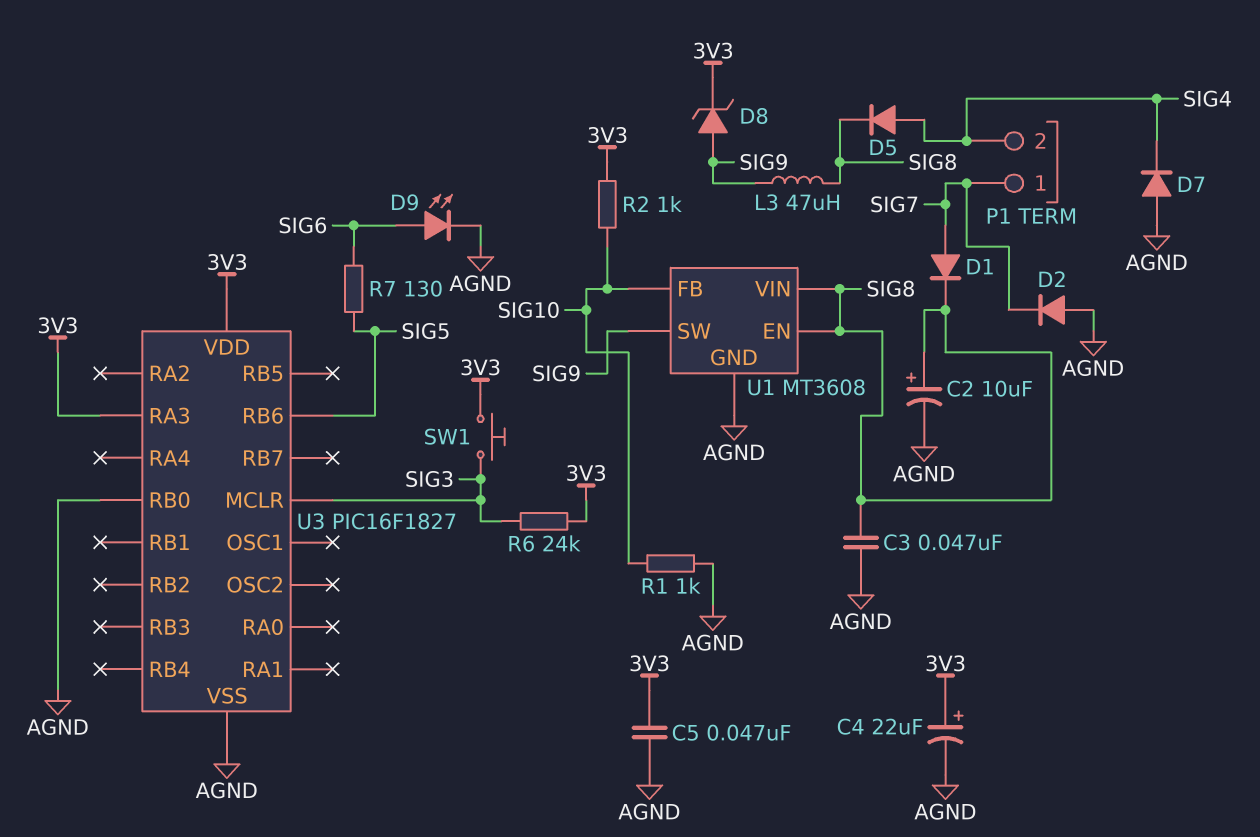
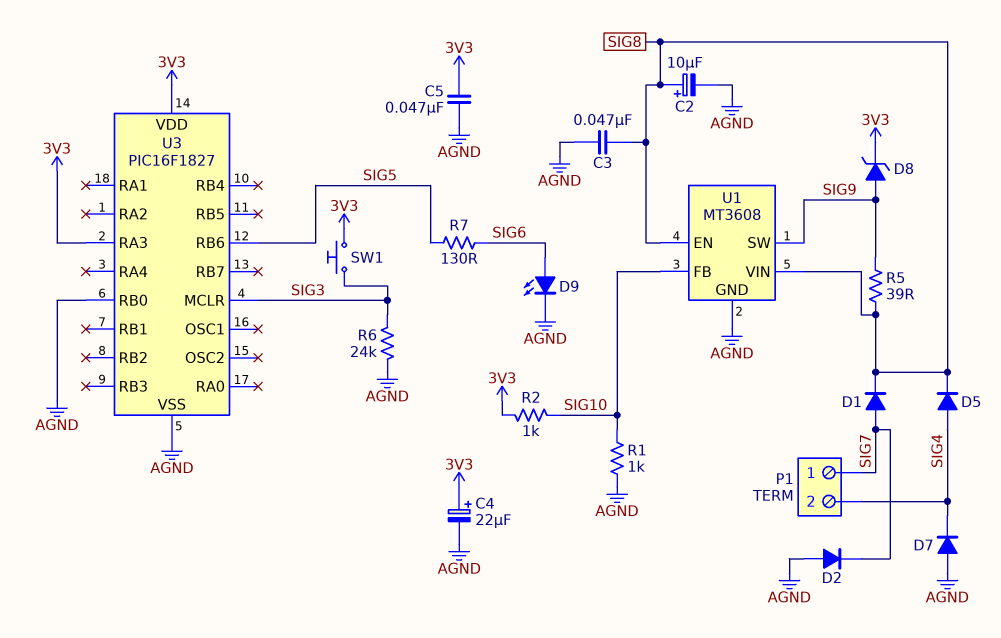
L3: 47uH (SIG8, SIG9) -> none
R5: none -> 39 (SIG8, SIG9)
R6: 24k (3V3, SIG3) -> 24k (AGND, SIG3)

